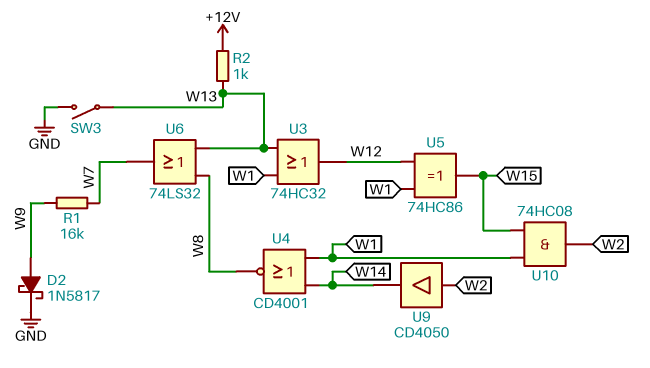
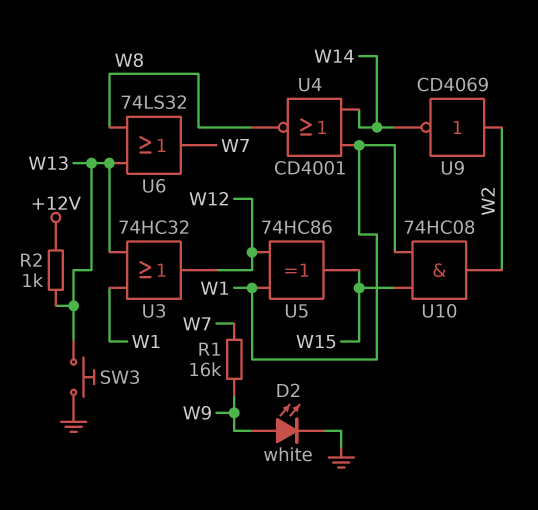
D2: schottky 1N5817 (A W9, K GND) -> LED white (A W9, K GND)
SW3: switch (GND, W13) -> button (GND, W13)
U9: buffer CD4050 (in W2, out W14) -> NOT CD4069 (in W2, out W14)

